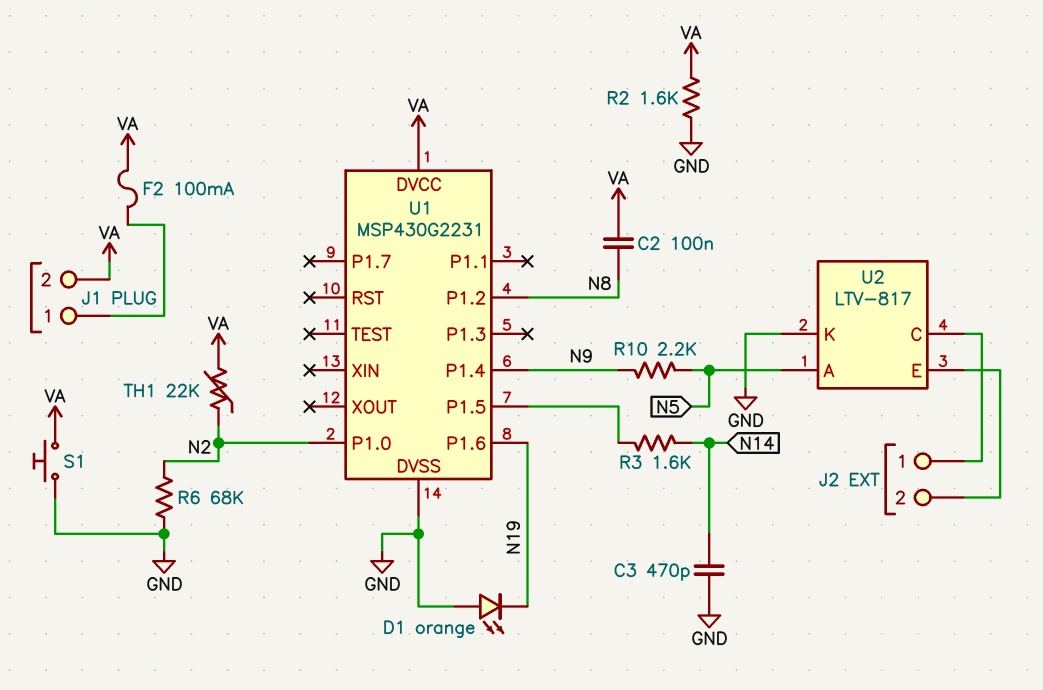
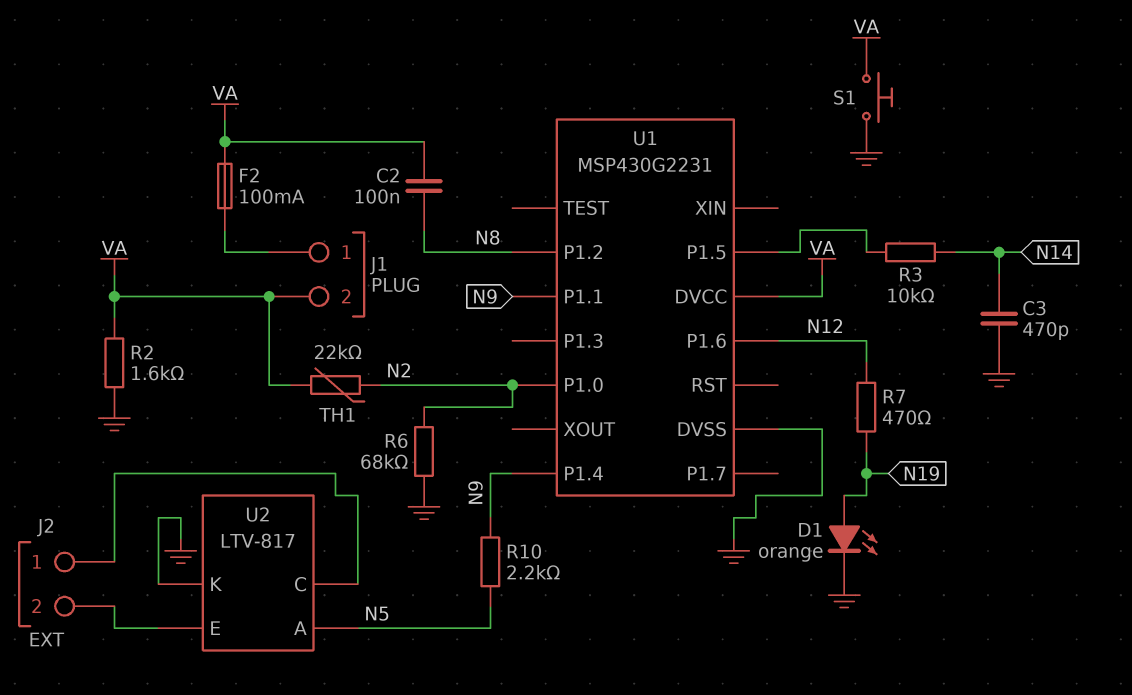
D1: LED orange (A GND, K N19) -> LED orange (A N19, K GND)
R3: 1.6k (N14, U1/P1.5) -> 10k (N14, U1/P1.5)
R7: none -> 470 (N12, N19)
U1 pin P1.1: none -> N9
U1 pin P1.6: N19 -> N12

